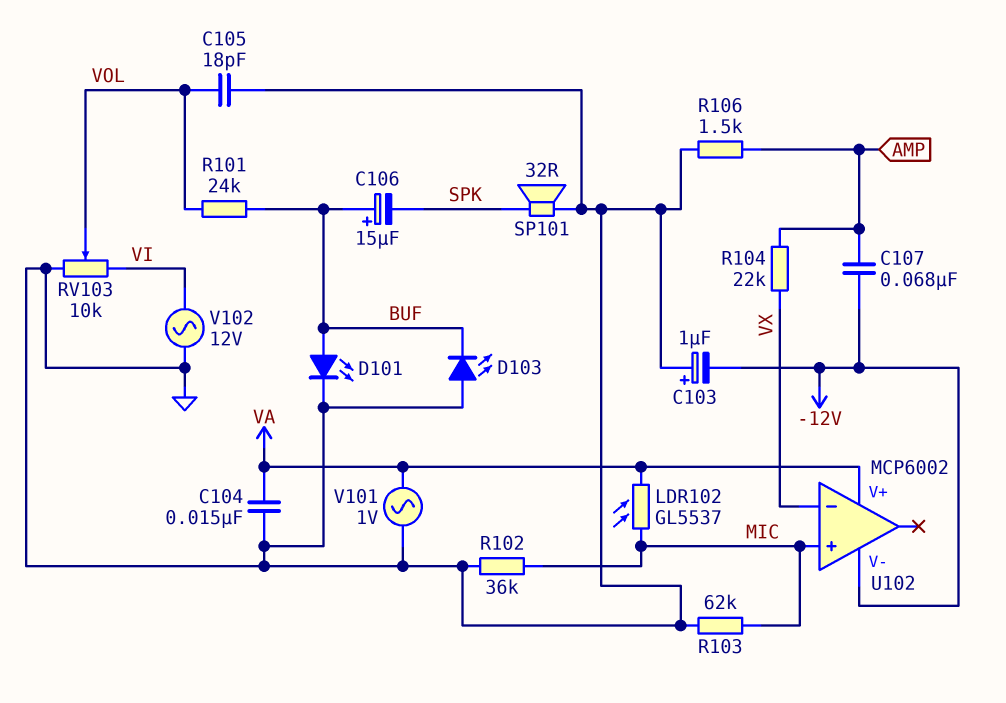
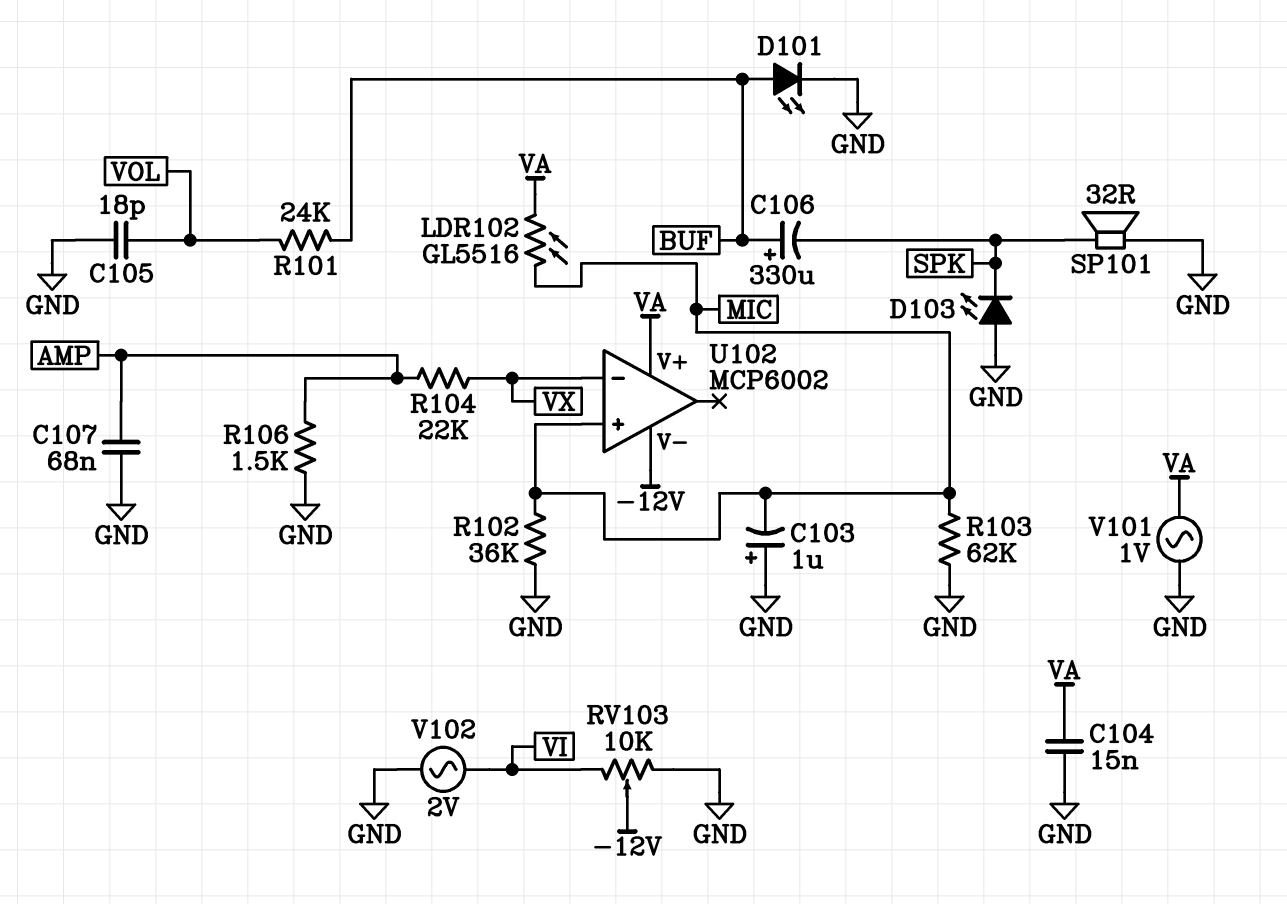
C103: 1uF (plus GND, minus -12V) -> 1uF (plus GND, minus MIC)
C106: 15uF (plus BUF, minus SPK) -> 330uF (plus BUF, minus SPK)
C107: 68nF (-12V, AMP) -> 68nF (AMP, GND)
D103: LED (A GND, K BUF) -> LED (A GND, K SPK)
LDR102: GL5537 (MIC, VA) -> GL5516 (MIC, VA)
RV103: 10k (GND, VI, wiper VOL) -> 10k (GND, VI, wiper -12V)
V102: AC 12V (GND, VI) -> AC 2V (GND, VI)

